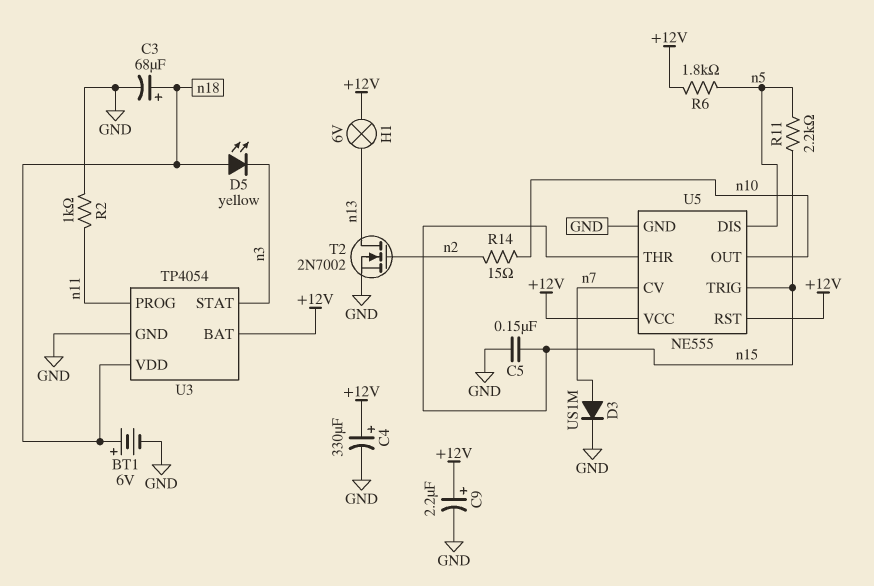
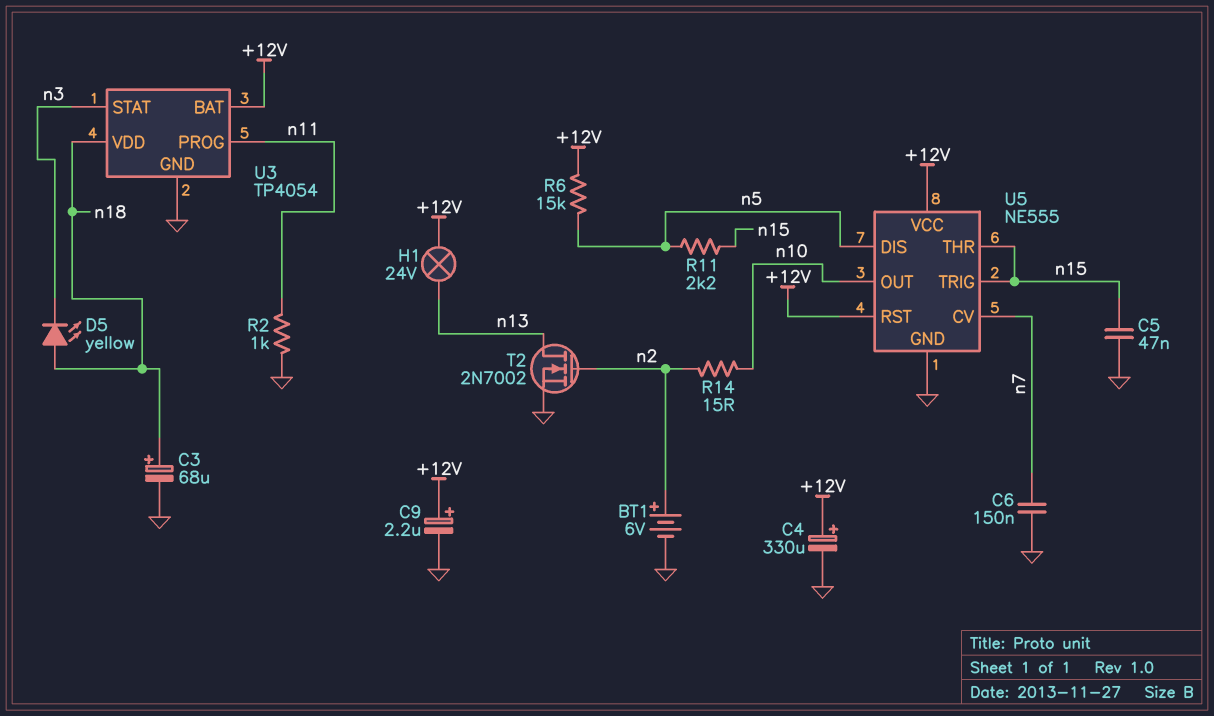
BT1: 6V (plus n18, minus GND) -> 6V (plus n2, minus GND)
C5: 150nF (GND, n15) -> 47nF (GND, n15)
C6: none -> 150nF (GND, n7)
D3: diode US1M (A n7, K GND) -> none
H1: lamp 6V (+12V, n13) -> lamp 24V (+12V, n13)
R6: 1.8k (+12V, n5) -> 15k (+12V, n5)

